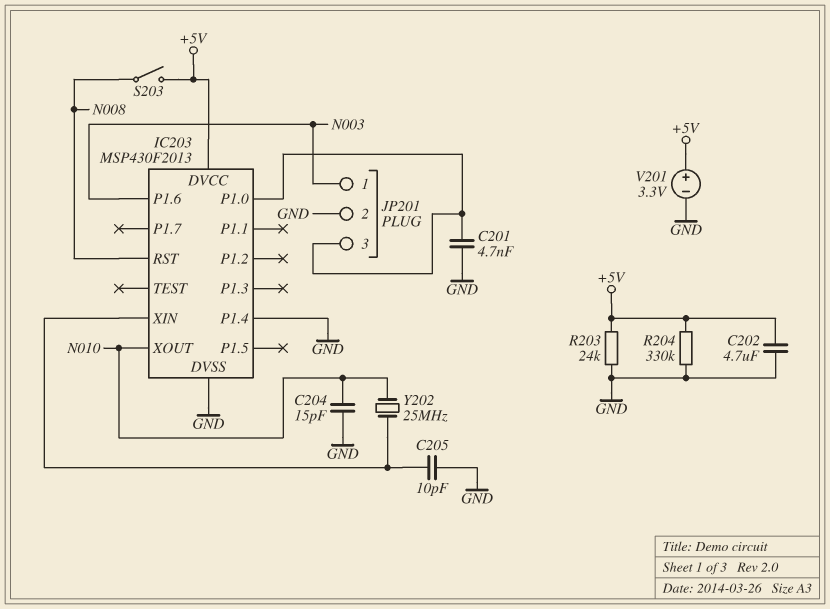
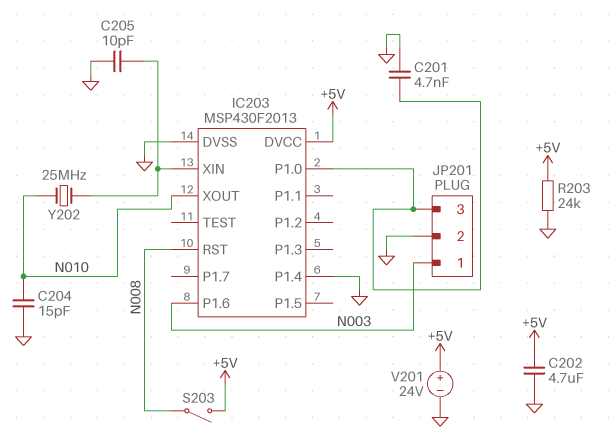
R204: 330k (+5V, GND) -> none
V201: 3.3V (plus +5V, minus GND) -> 24V (plus +5V, minus GND)

